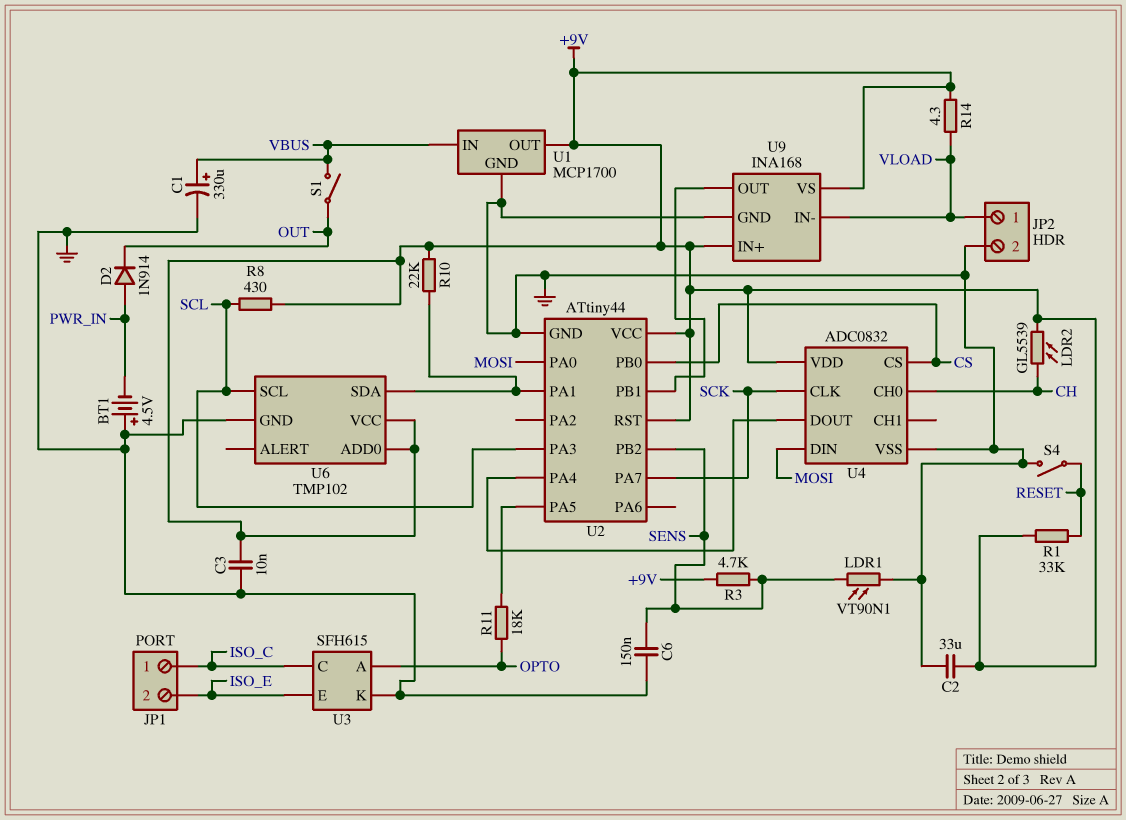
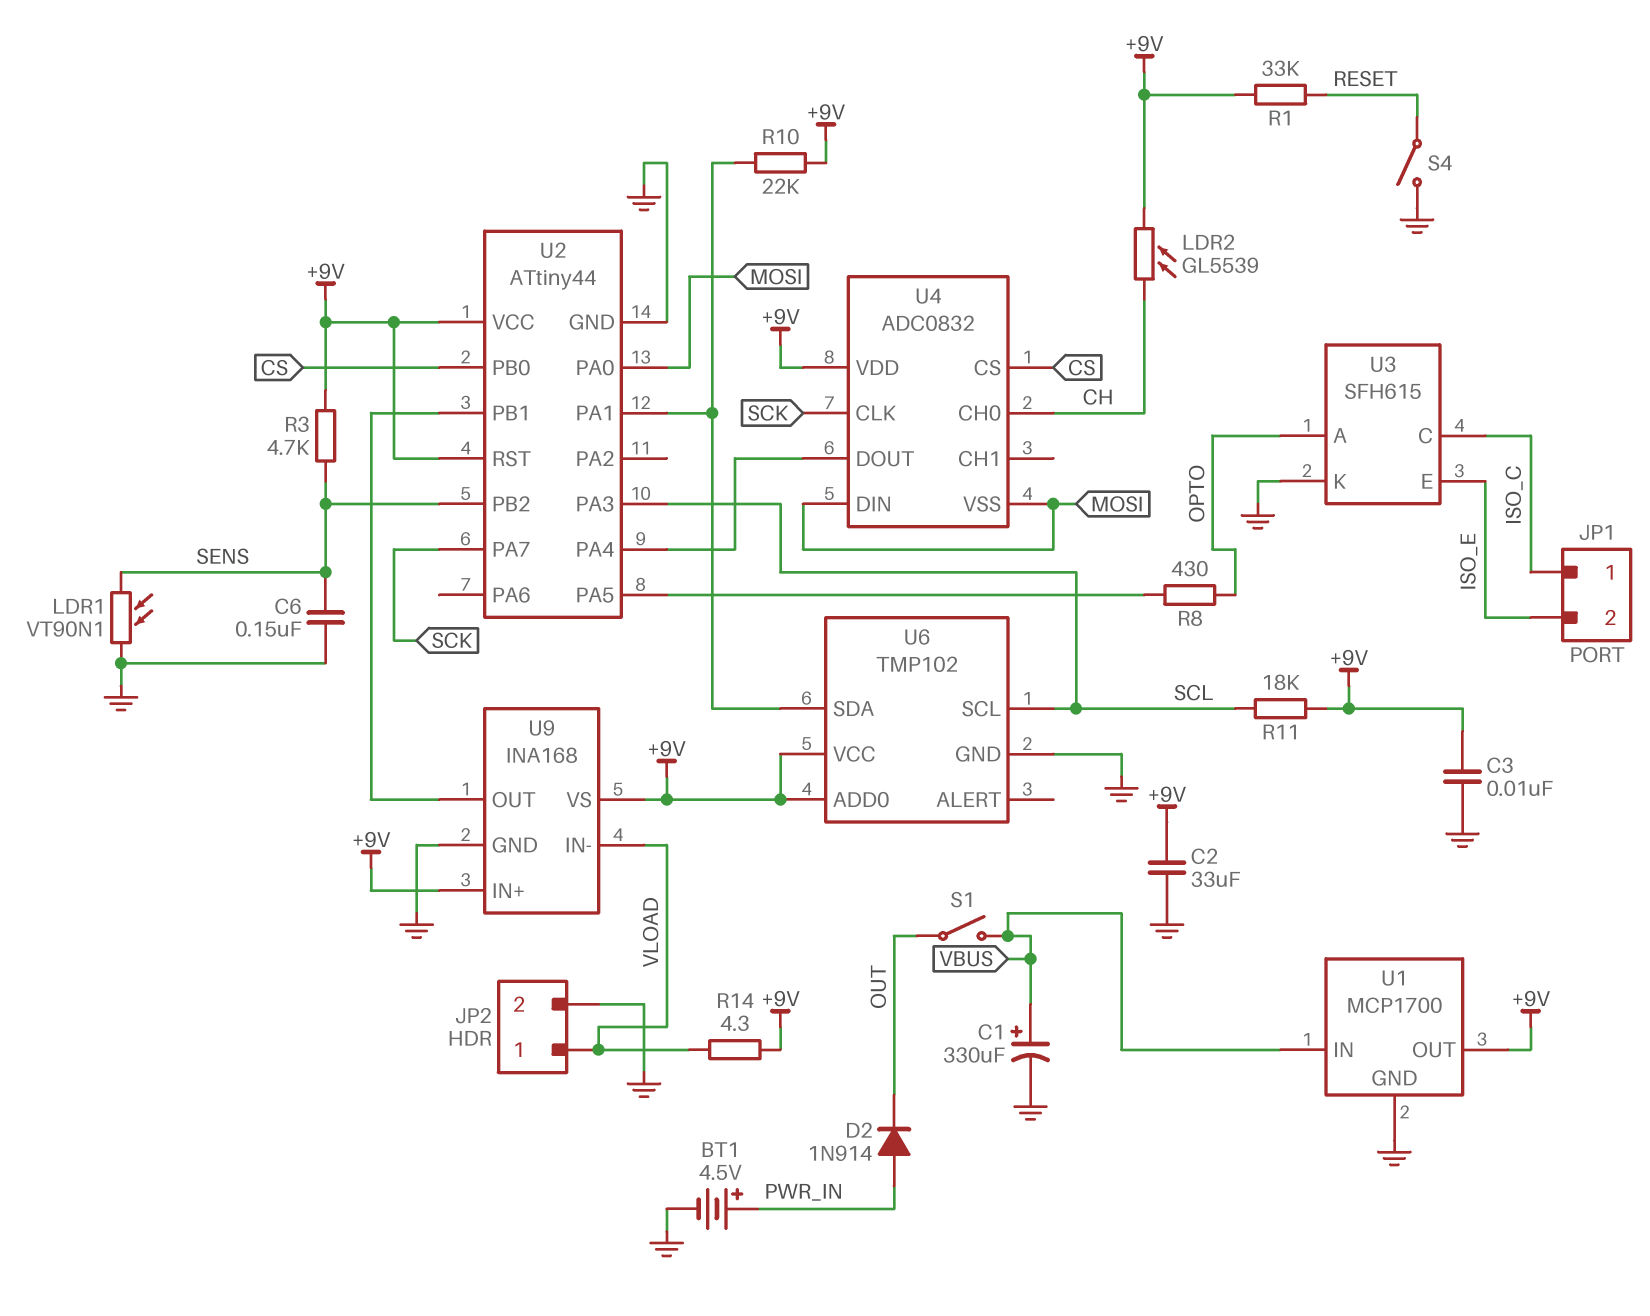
BT1: 4.5V (plus GND, minus PWR_IN) -> 4.5V (plus PWR_IN, minus GND)
R8: 430 (+9V, SCL) -> 430 (OPTO, U2/PA5)
R11: 18k (OPTO, U2/PA5) -> 18k (+9V, SCL)
U4 pin VSS: GND -> MOSI

